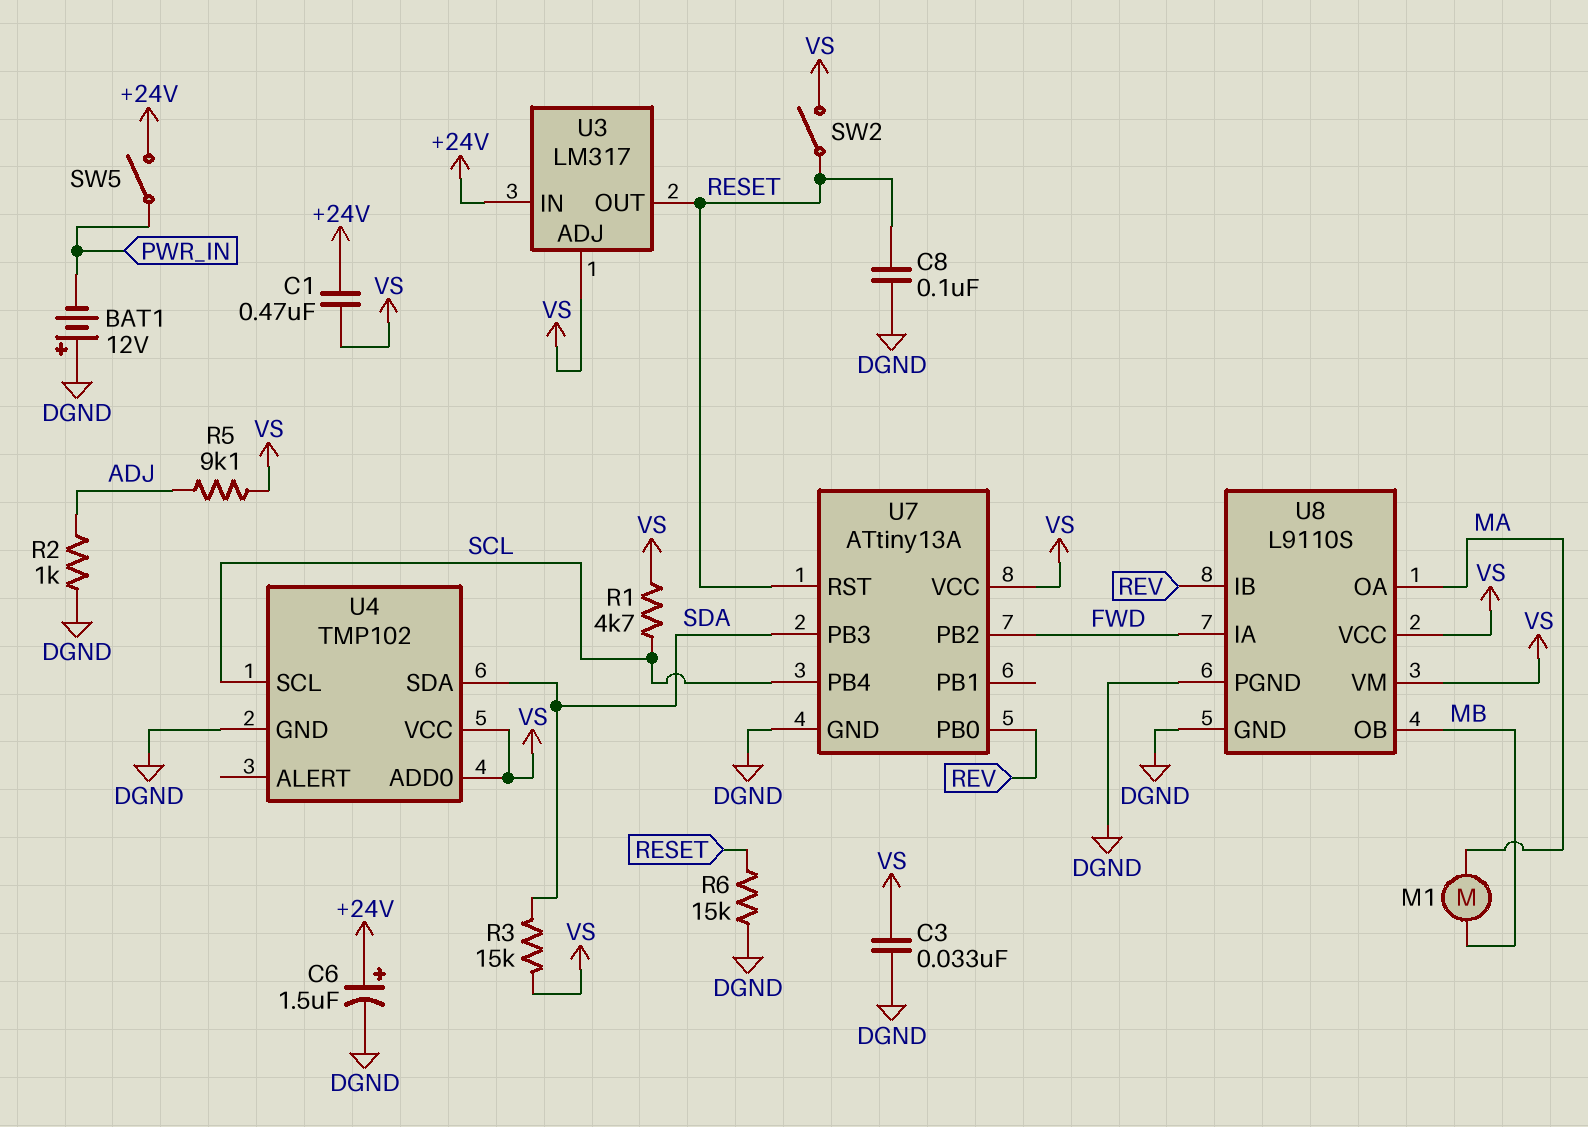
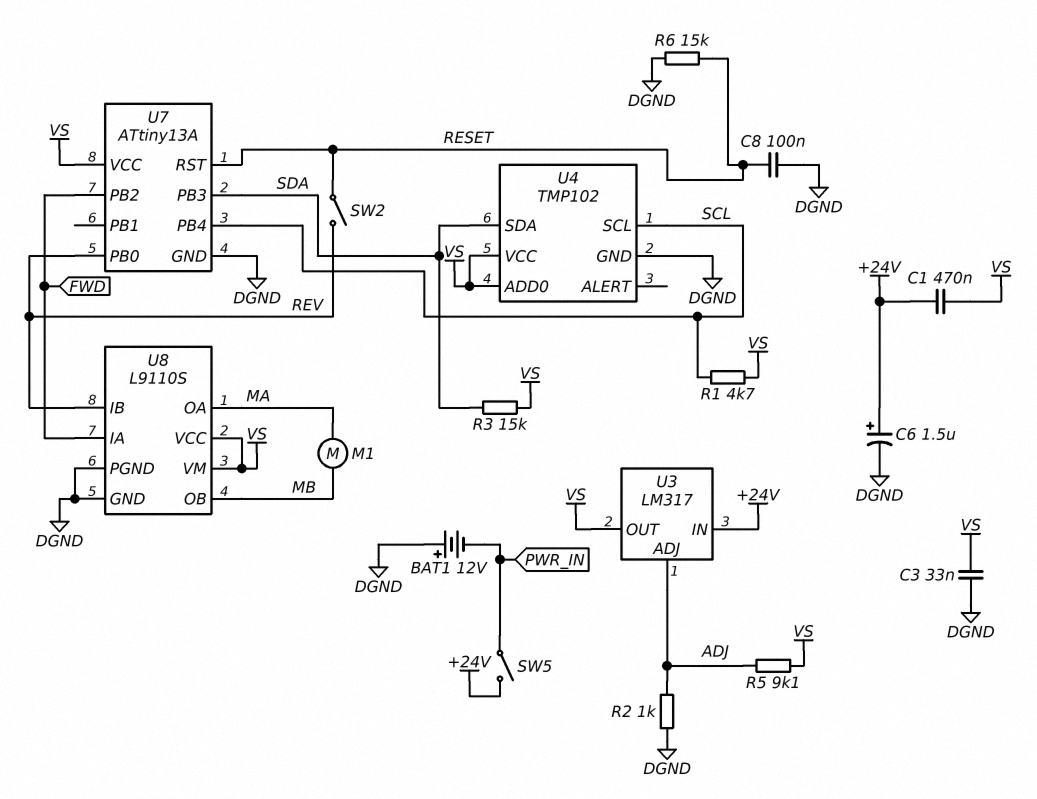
SW2: switch (RESET, VS) -> switch (RESET, REV)
U3 pin ADJ: VS -> ADJ
U3 pin OUT: RESET -> VS

